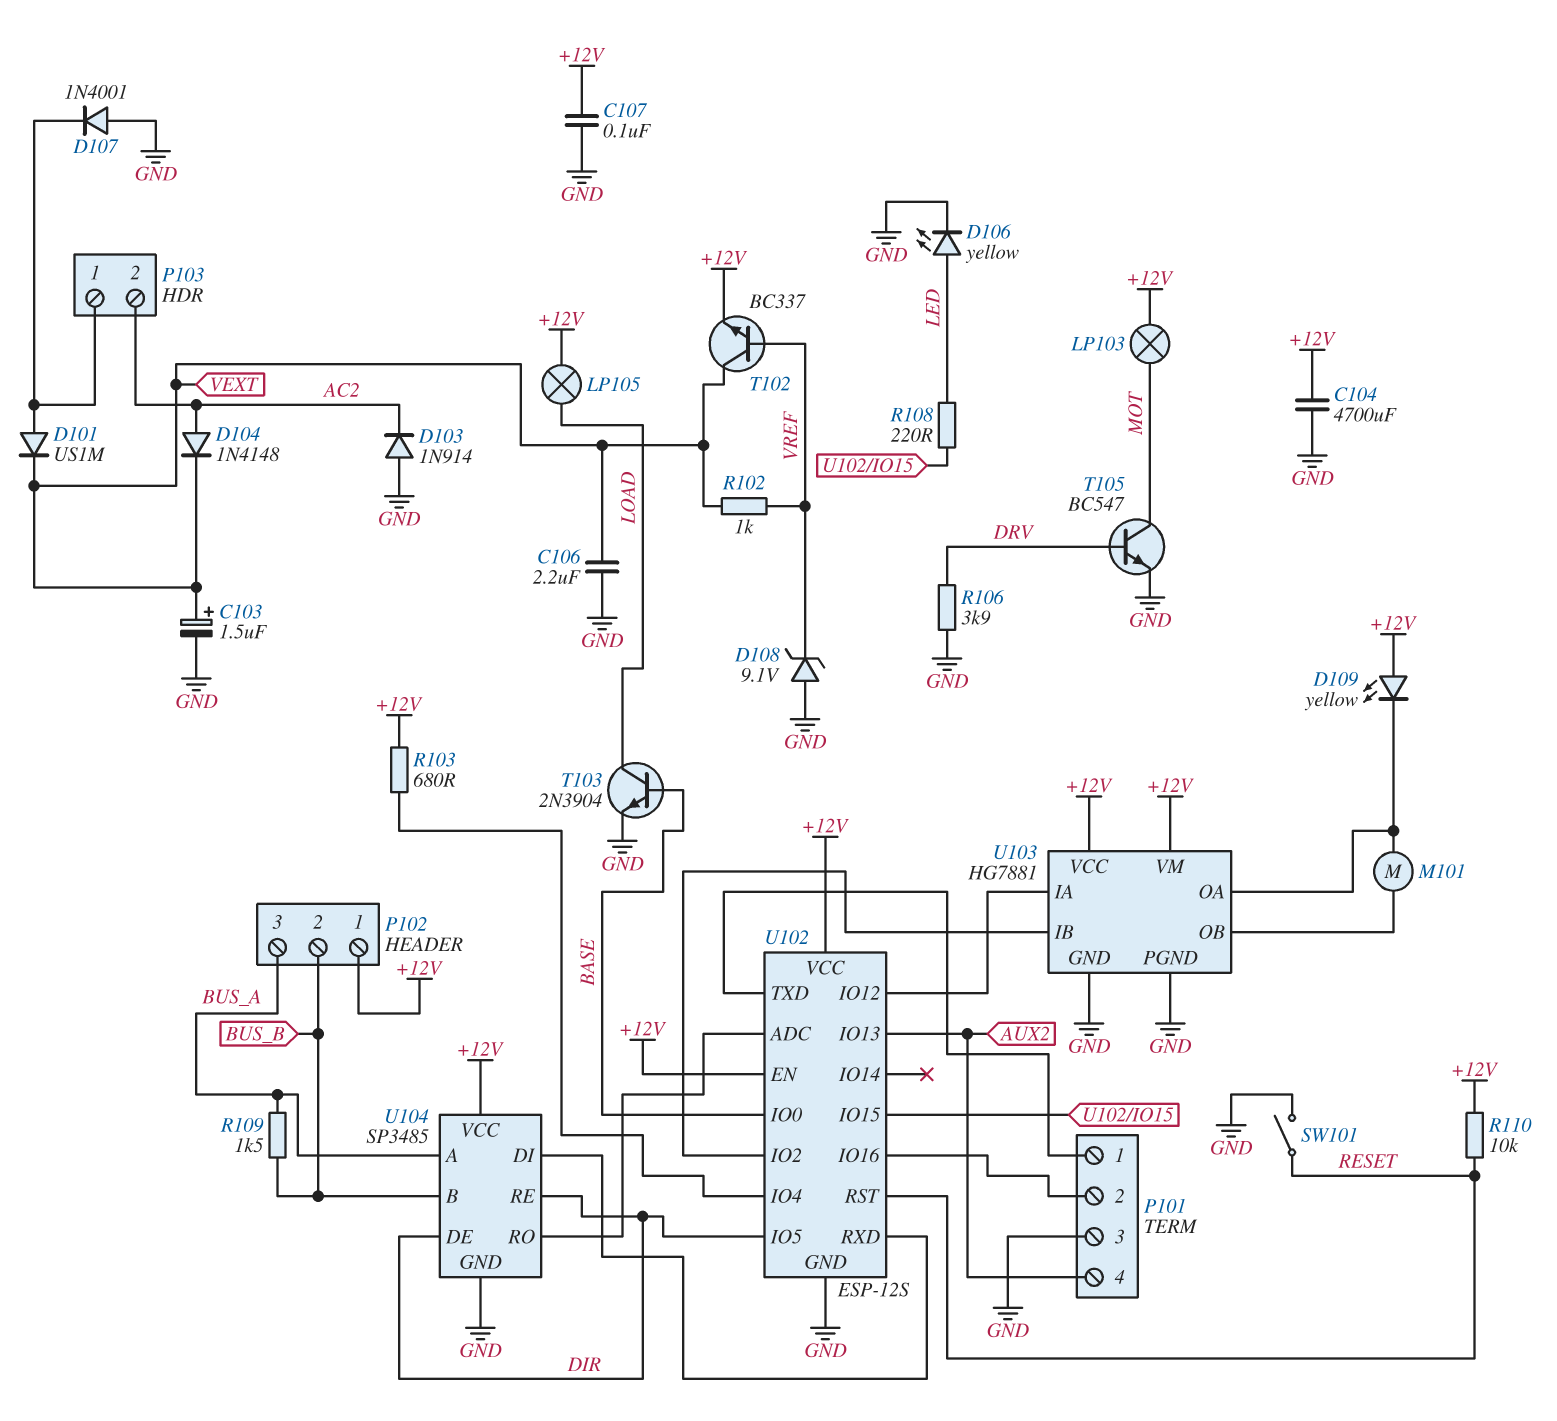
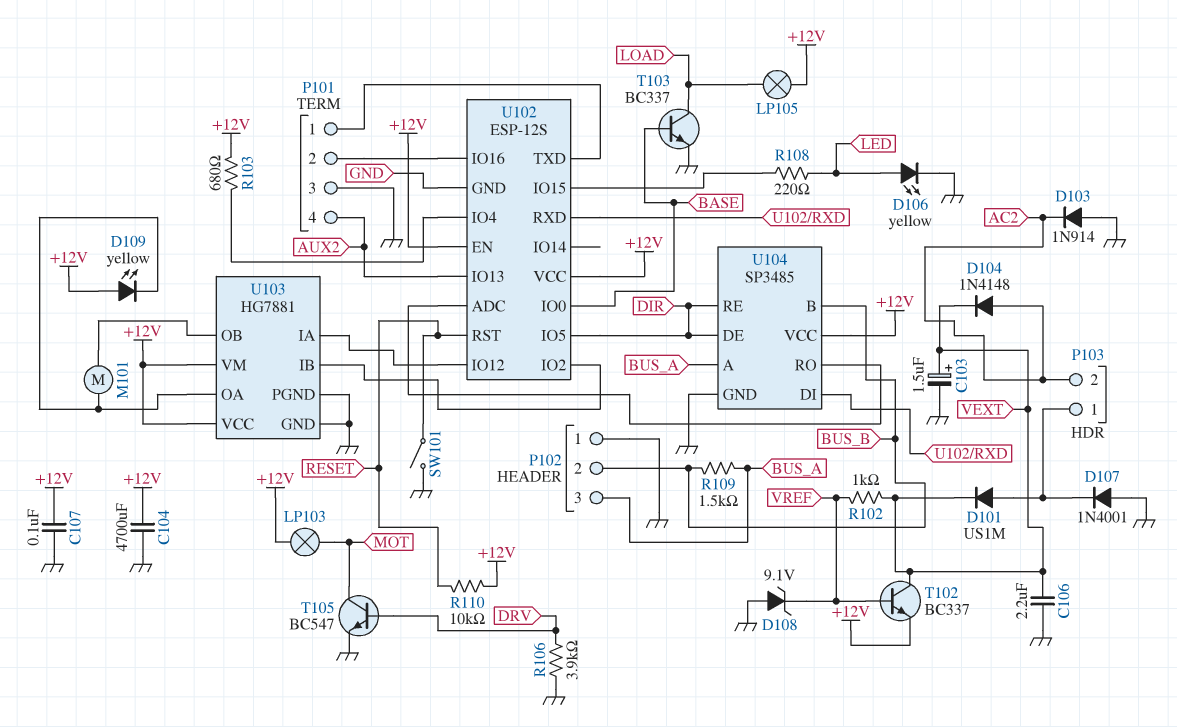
P102 pin 1: +12V -> GND
T103: NPN 2N3904 (B BASE, C LOAD, E GND) -> NPN BC337 (B BASE, C LOAD, E GND)

